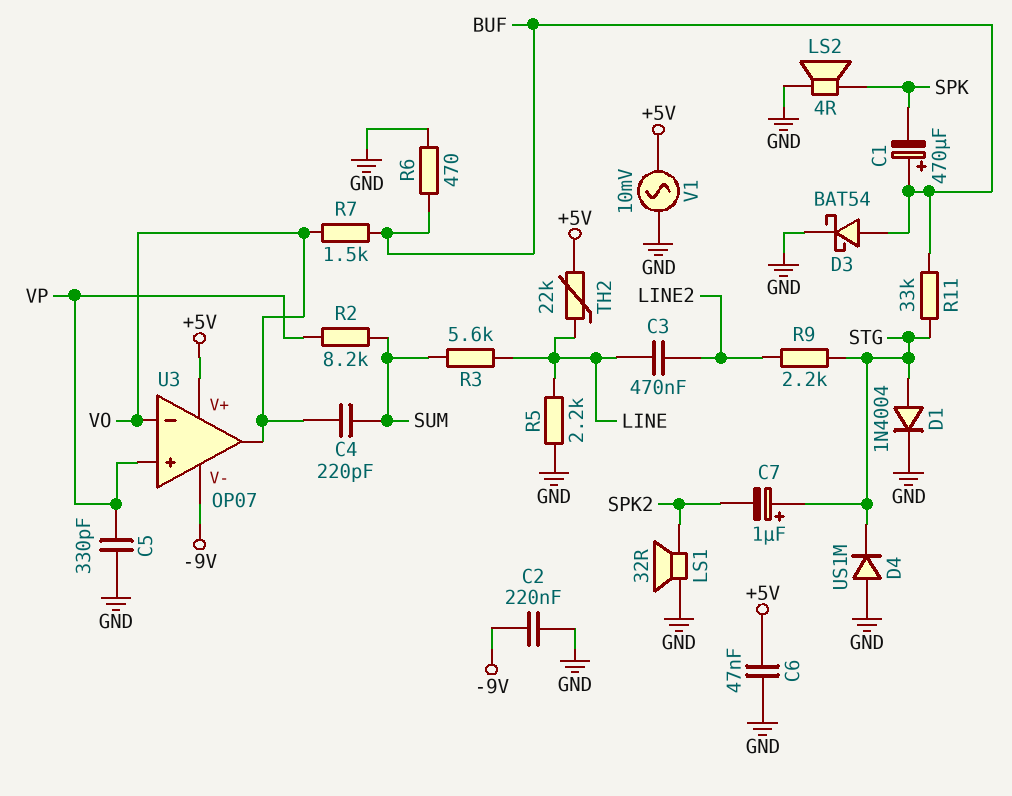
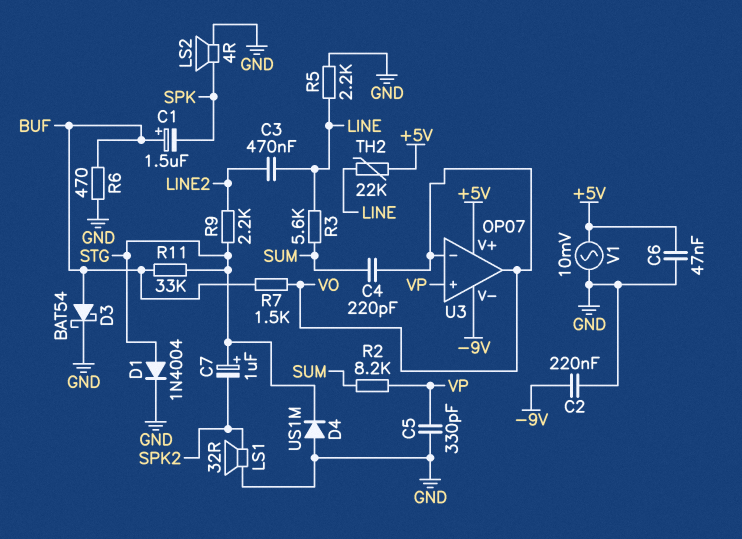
C1: 470uF (plus BUF, minus SPK) -> 1.5uF (plus BUF, minus SPK)

